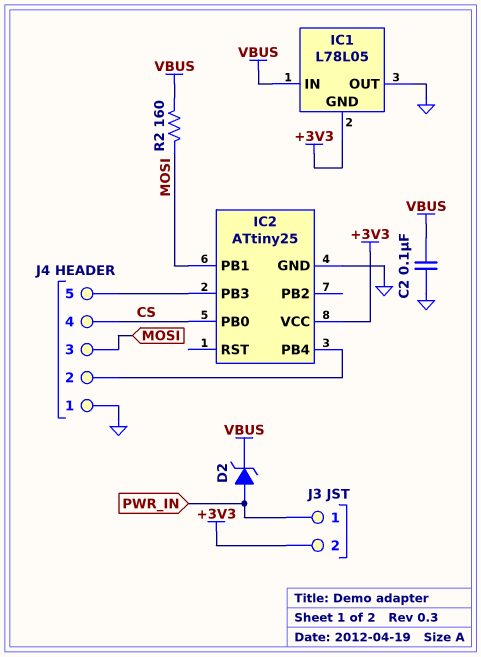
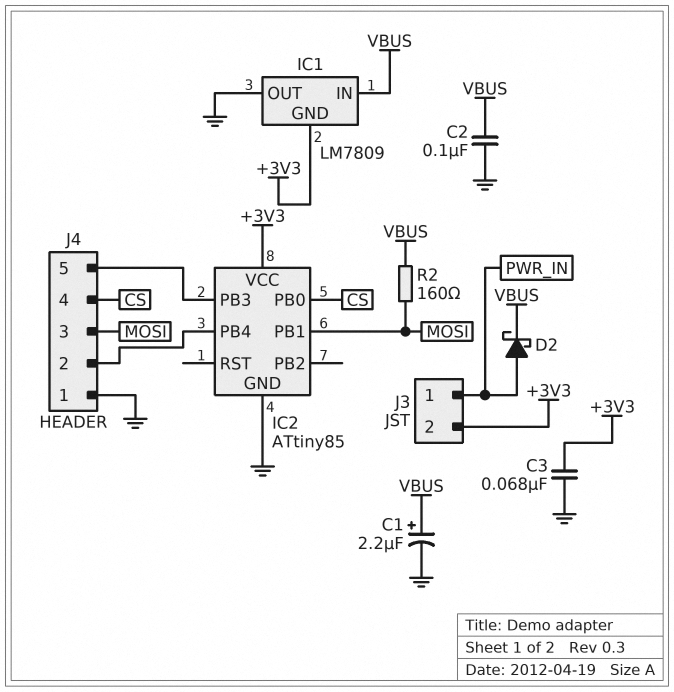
C1: none -> 2.2uF (plus VBUS, minus GND)
C3: none -> 68nF (+3V3, GND)
D2: zener (A PWR_IN, K VBUS) -> schottky (A PWR_IN, K VBUS)
IC1: L78L05 -> LM7809
IC2: ATtiny25 -> ATtiny85

